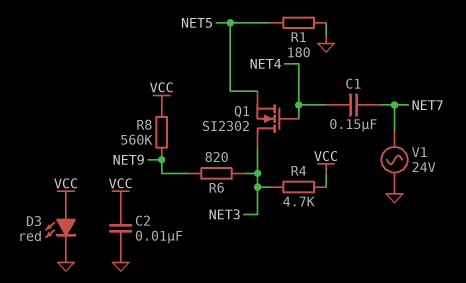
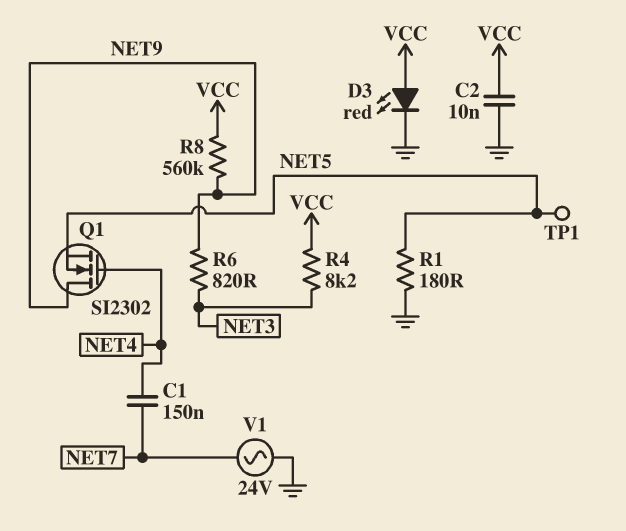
Q1: NMOS SI2302 (G NET4, D NET3, S NET5) -> NMOS SI2302 (G NET4, D NET9, S NET5)
R4: 4.7k (NET3, VCC) -> 8.2k (NET3, VCC)
TP1: none -> test point (NET5)

